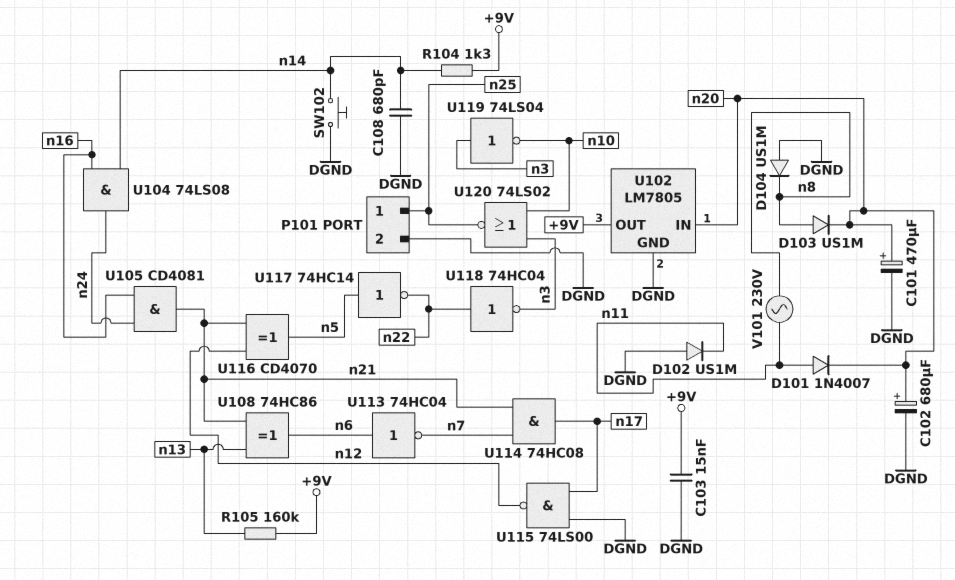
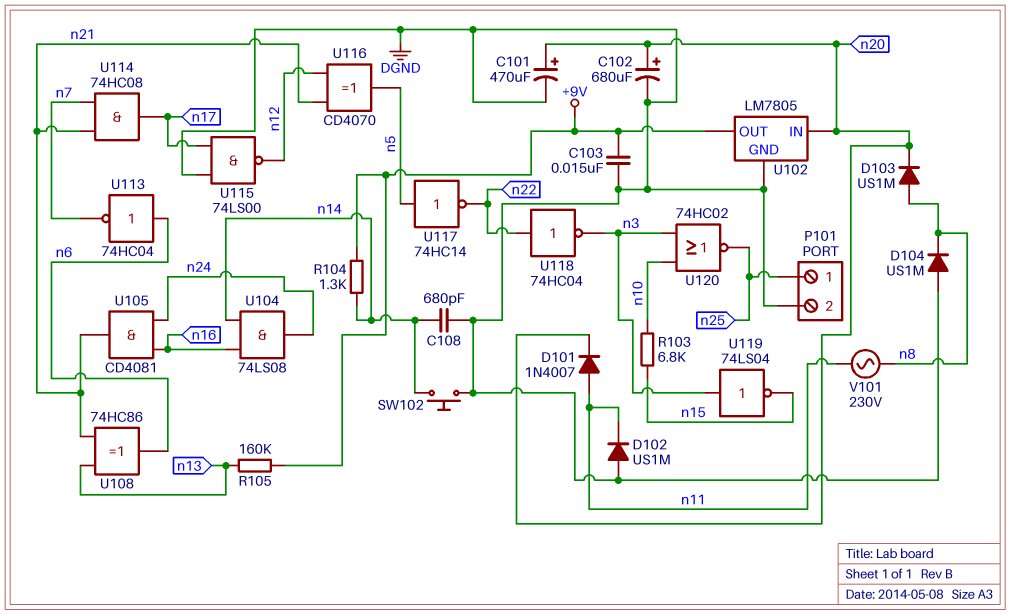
R103: none -> 6.8k (n10, n15)
U119: NOT 74LS04 (in n3, out n10) -> NOT 74LS04 (in n3, out n15)
U120: NOR 74LS02 (in n3, in n10, out n25) -> NOR 74HC02 (in n3, in n10, out n25)

